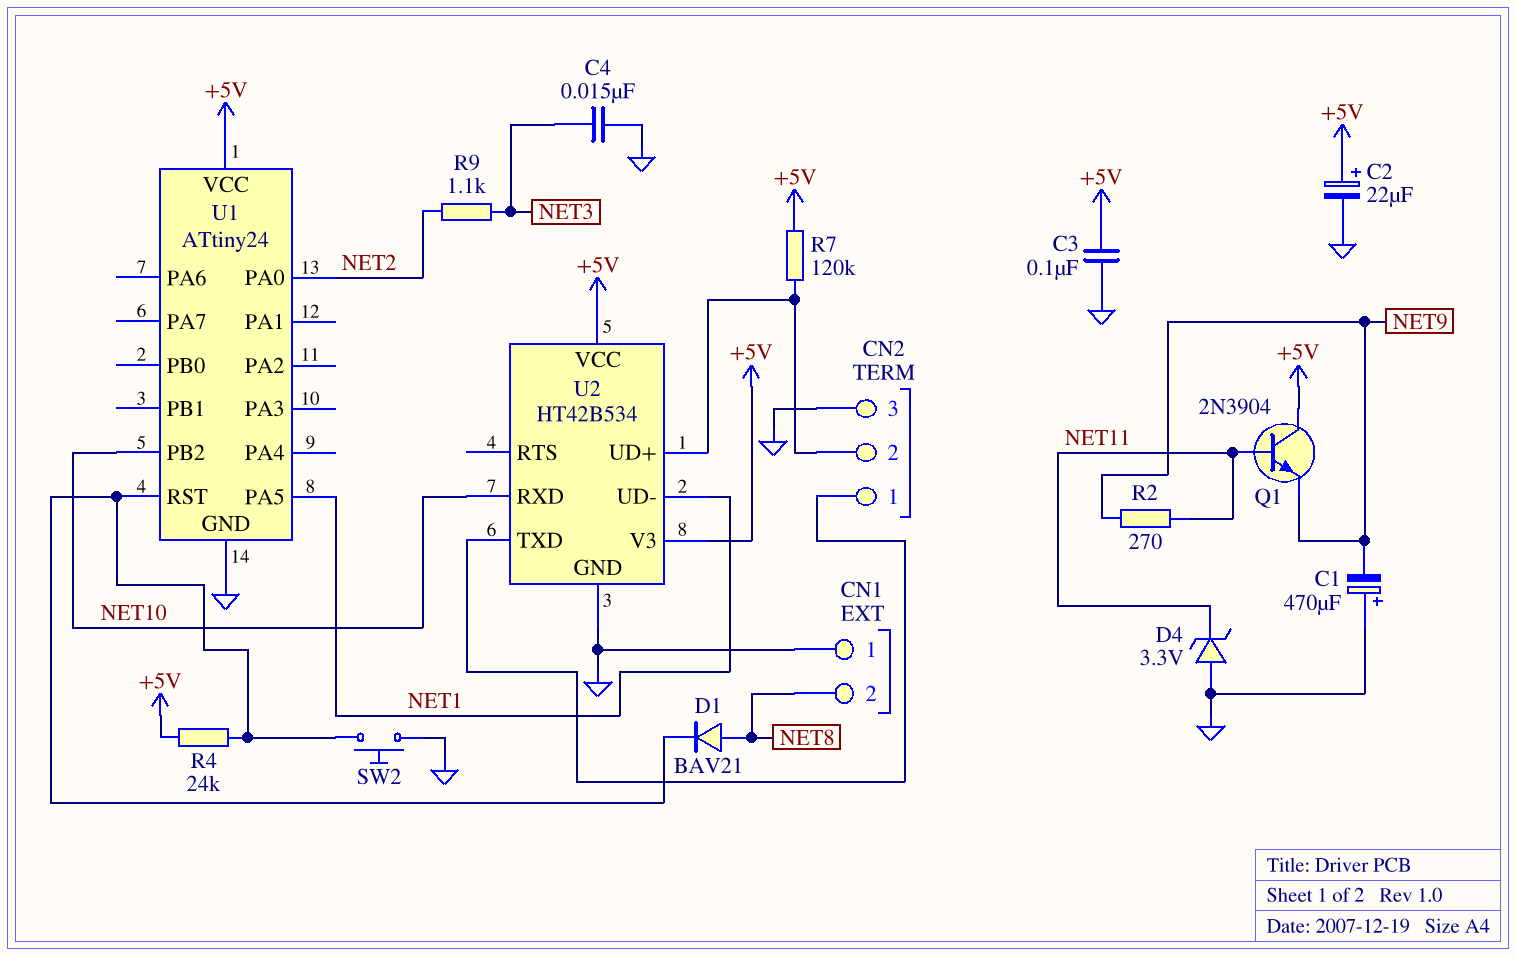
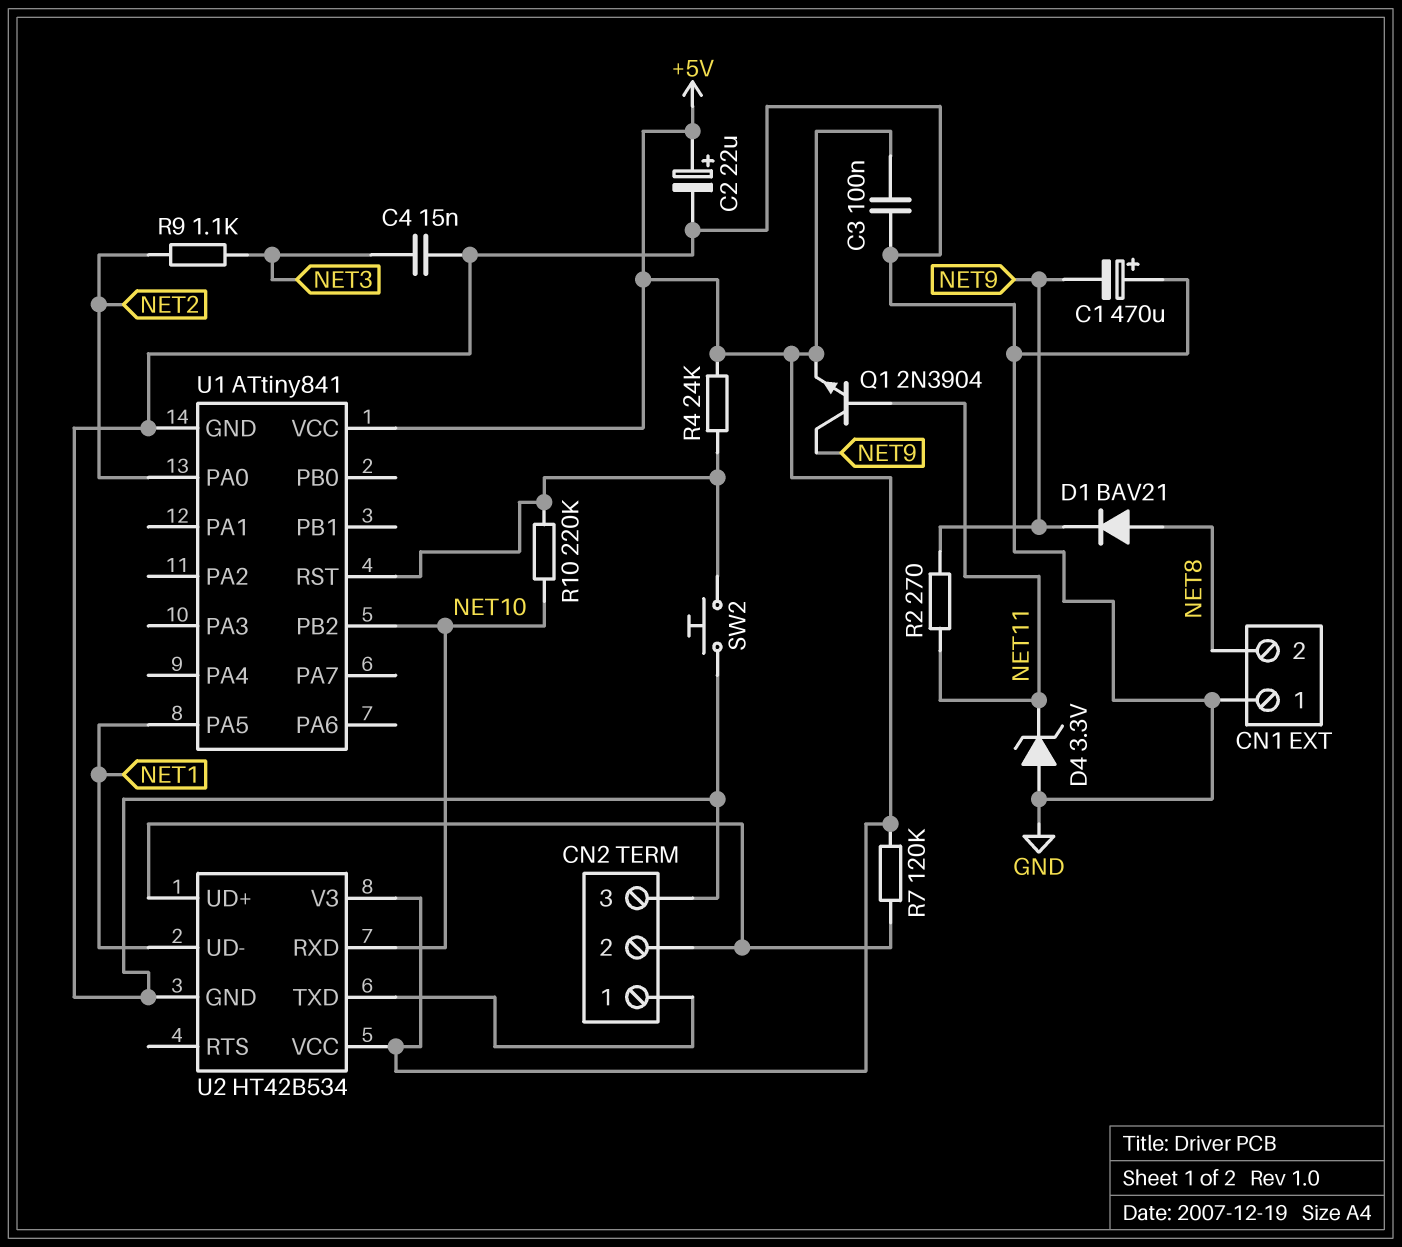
D1: diode BAV21 (A NET8, K U1/RST) -> diode BAV21 (A NET8, K NET9)
Q1: NPN 2N3904 (B NET11, C +5V, E NET9) -> NPN 2N3904 (B NET11, C NET9, E +5V)
R10: none -> 220k (NET10, U1/RST)
U1: ATtiny24 -> ATtiny841

